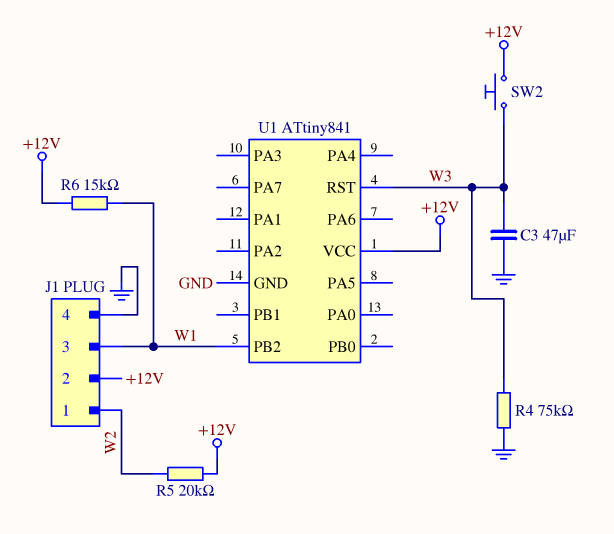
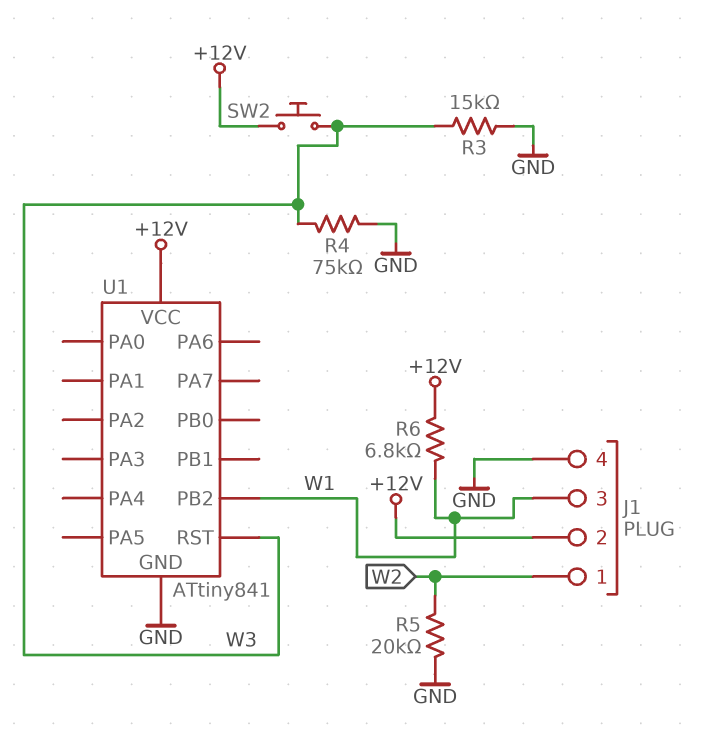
C3: 47uF (GND, W3) -> none
R3: none -> 15k (GND, W3)
R5: 20k (+12V, W2) -> 20k (GND, W2)
R6: 15k (+12V, W1) -> 6.8k (+12V, W1)

